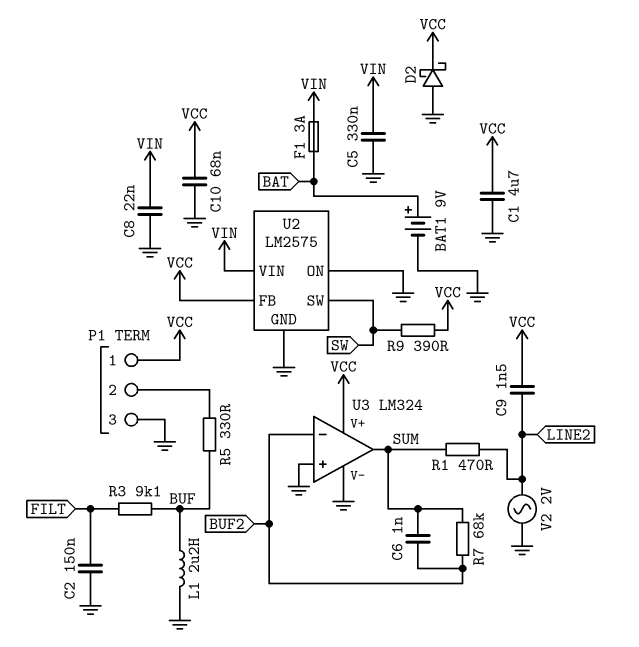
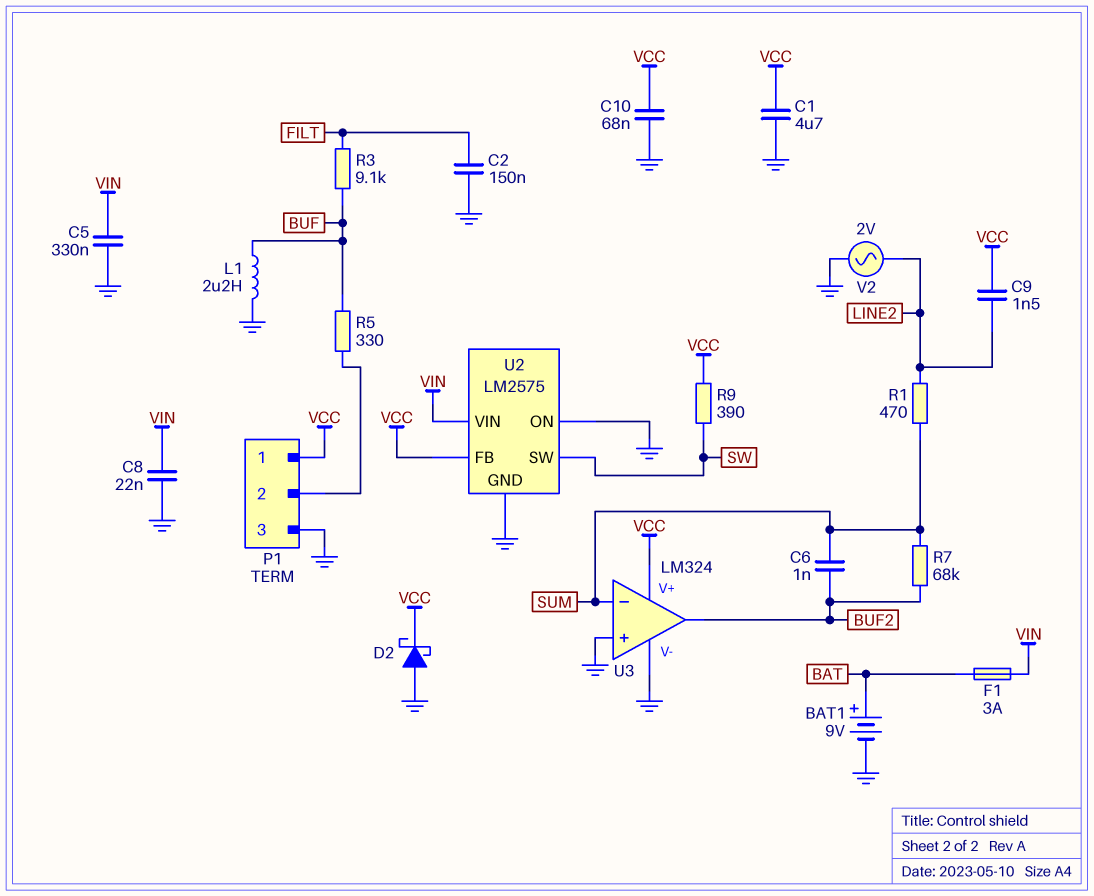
U3 pin in-: BUF2 -> SUM
U3 pin out: SUM -> BUF2

